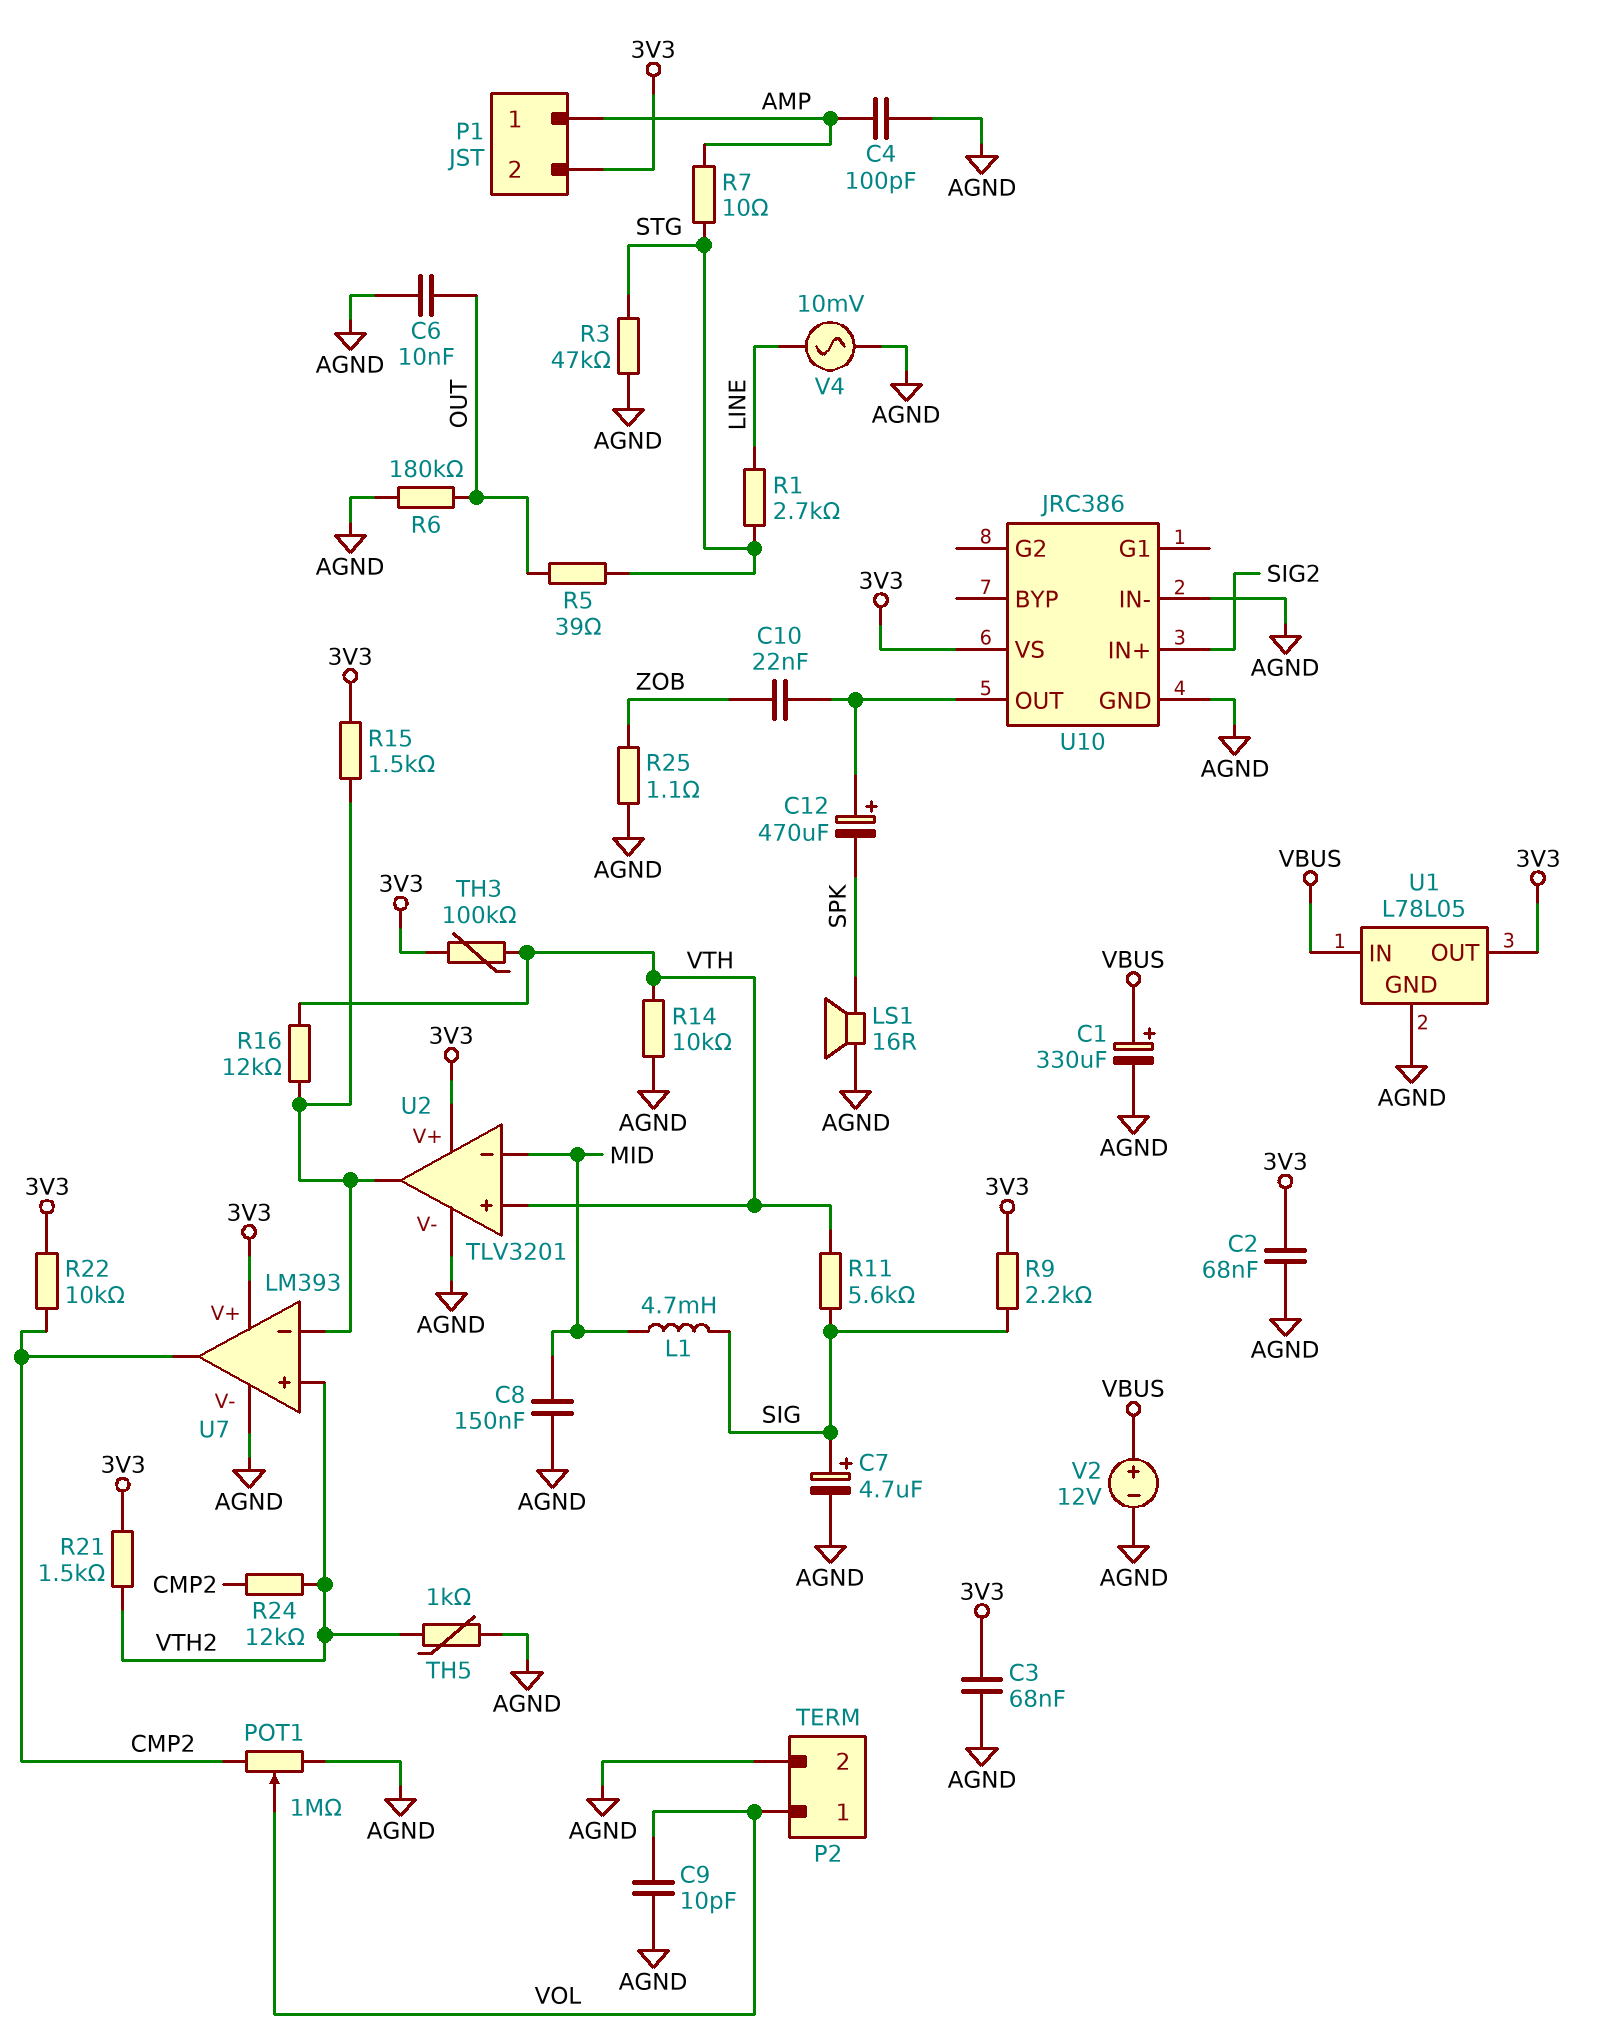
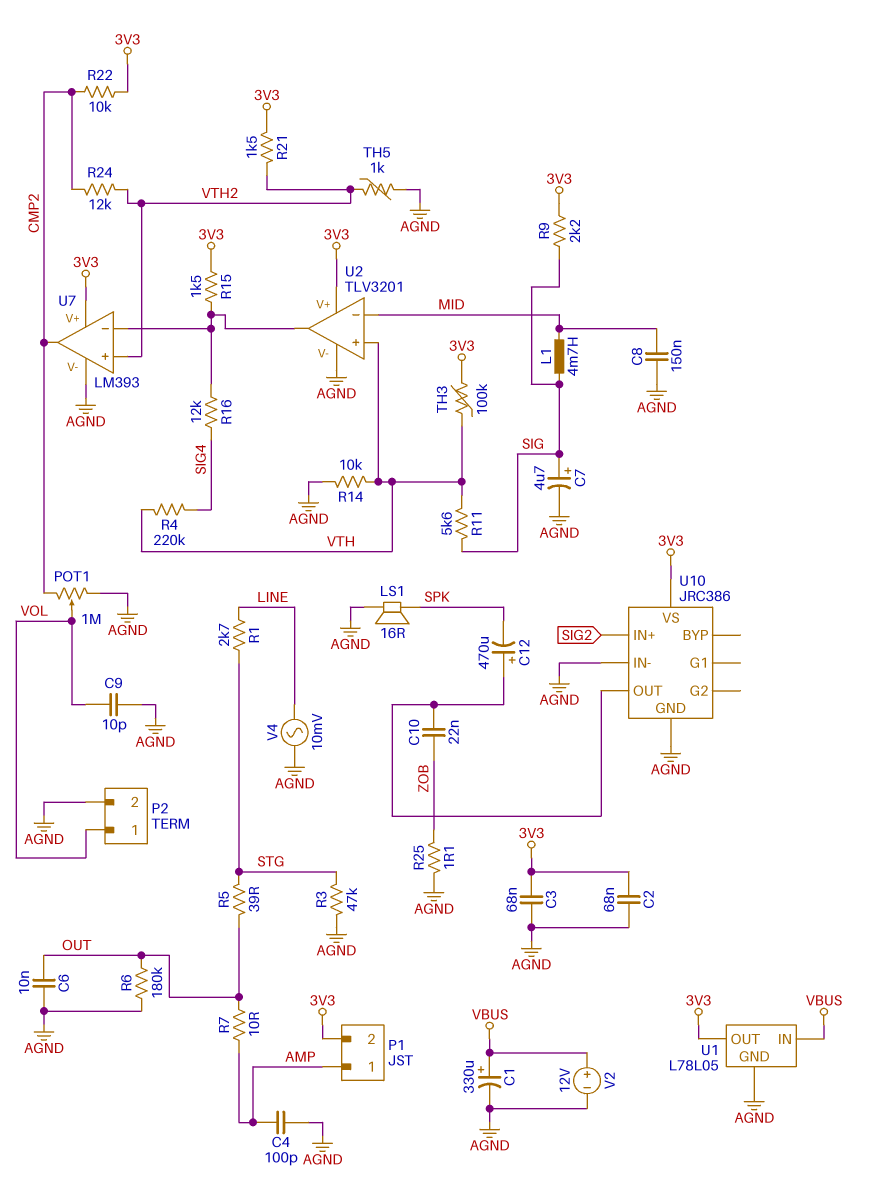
R4: none -> 220k (SIG4, VTH)
R7: 10 (AMP, STG) -> 10 (AMP, OUT)
R16: 12k (U2/out, VTH) -> 12k (SIG4, U2/out)

